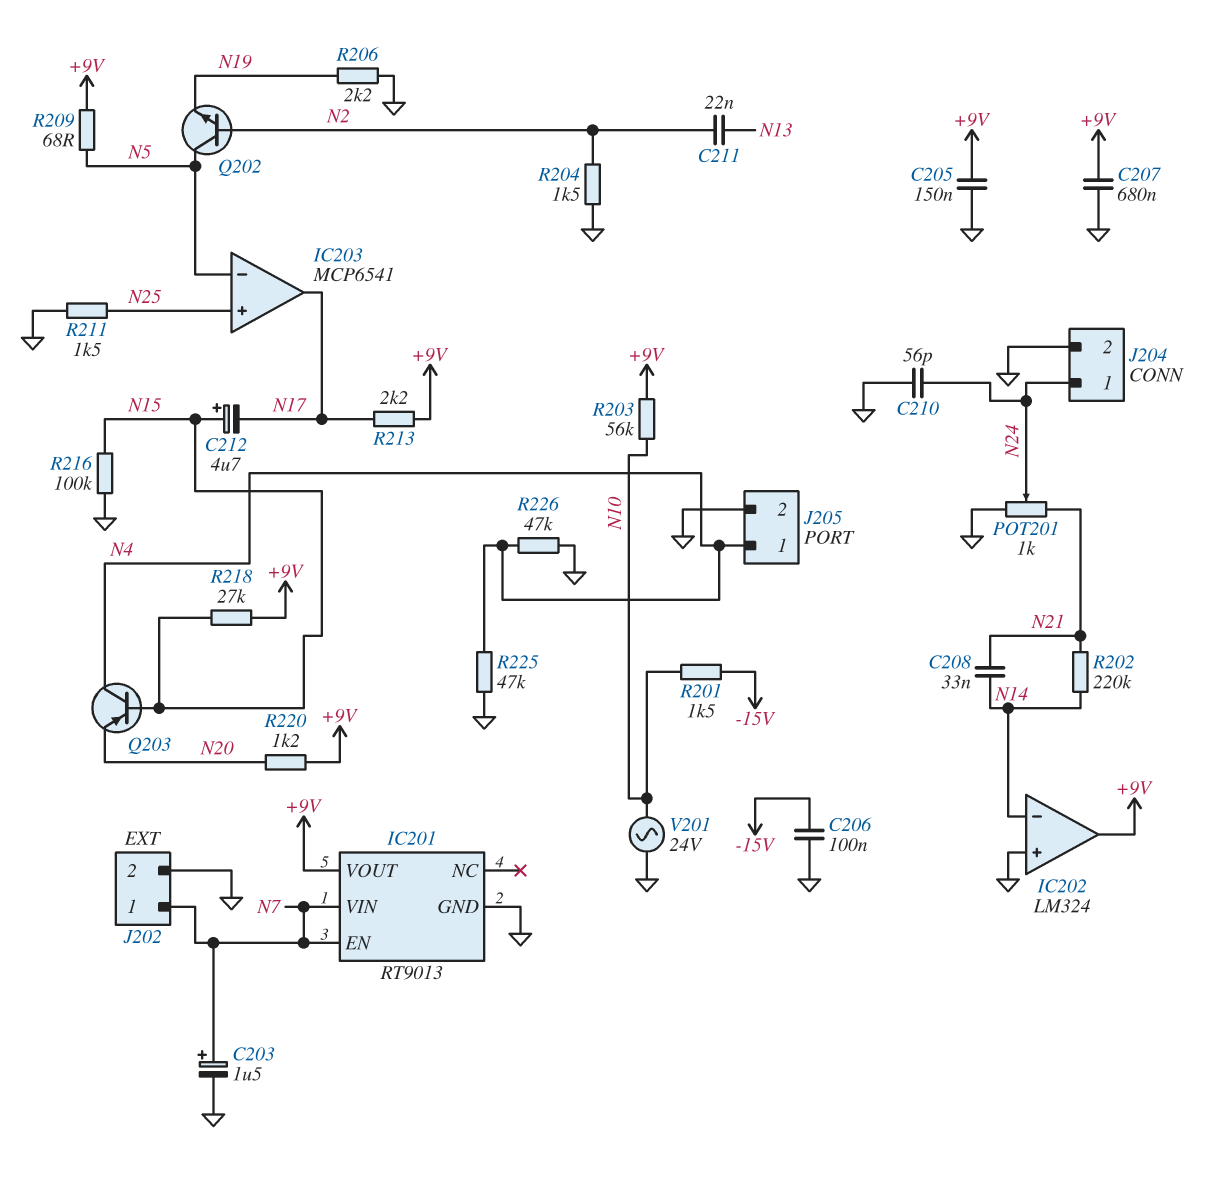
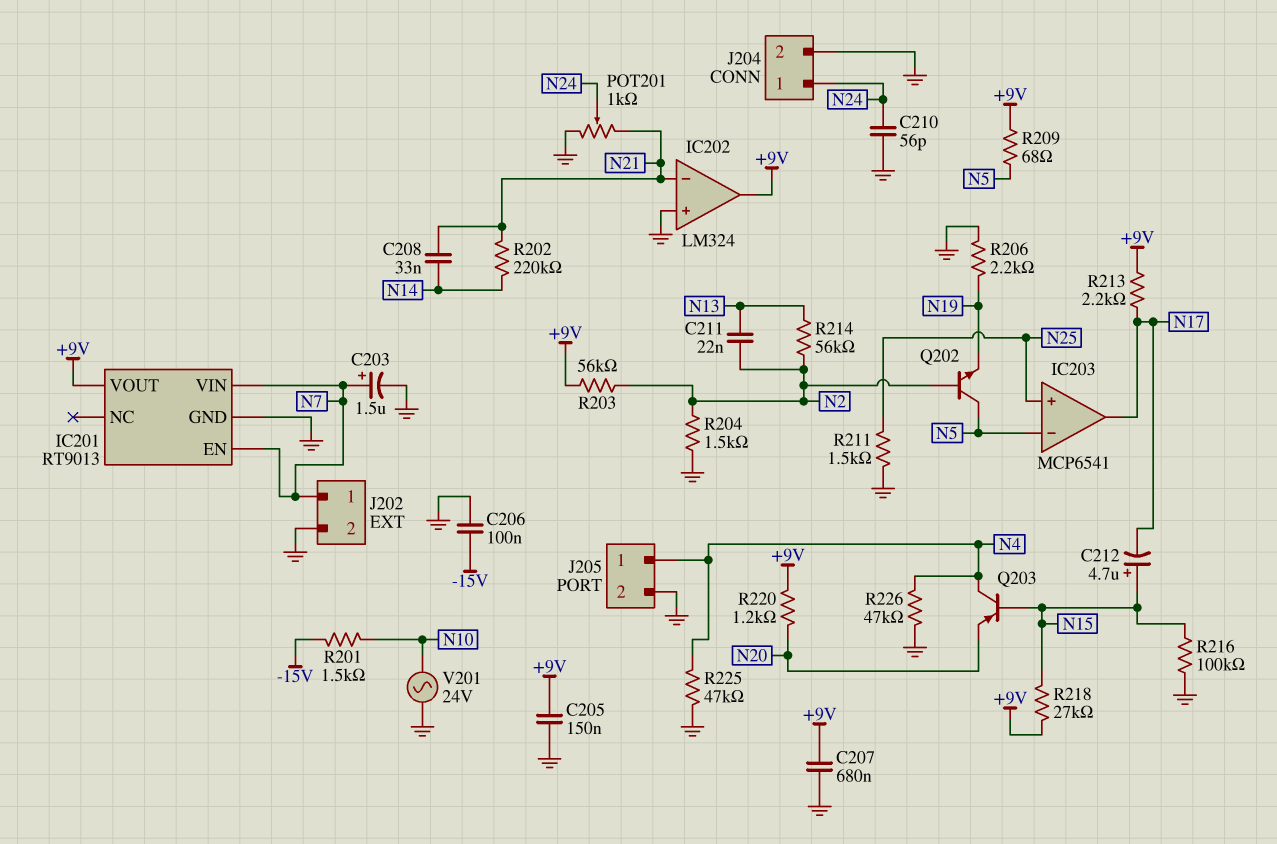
IC202 pin in-: N14 -> N21
R203: 56k (+9V, N10) -> 56k (+9V, N2)
R214: none -> 56k (N2, N13)

